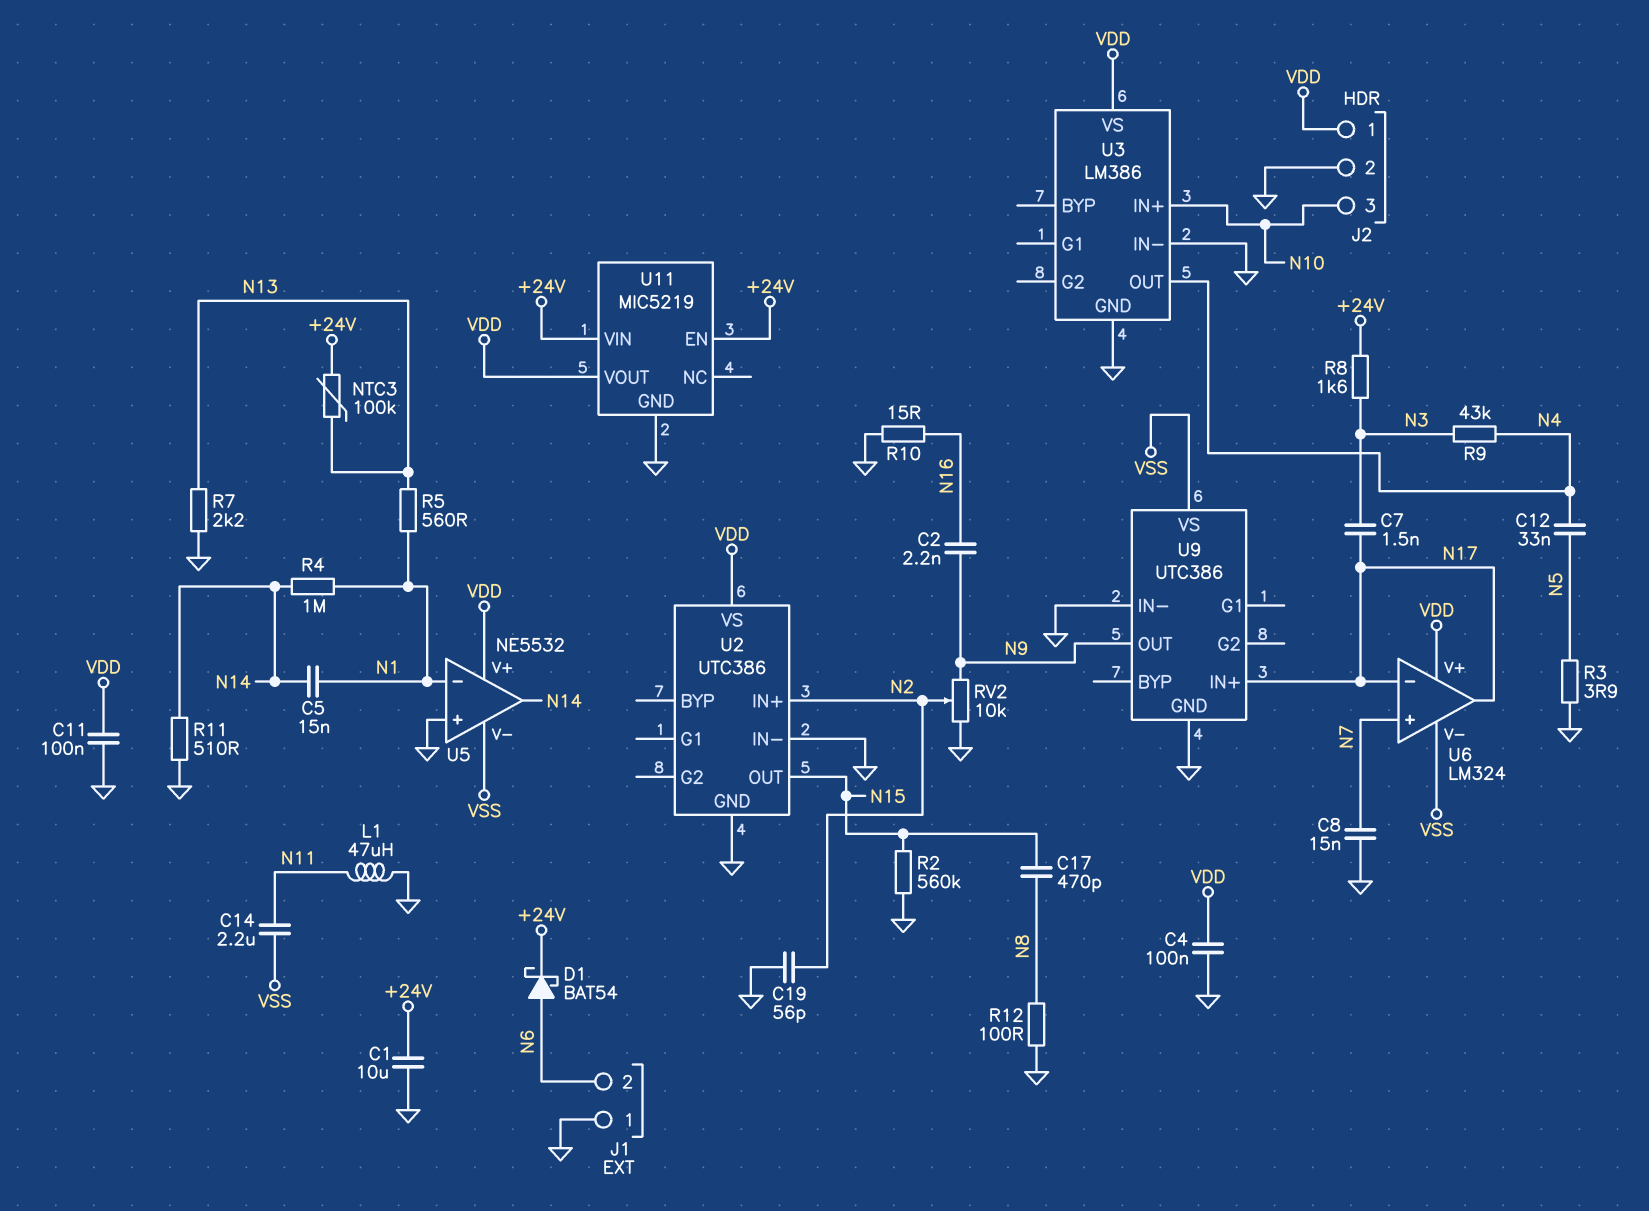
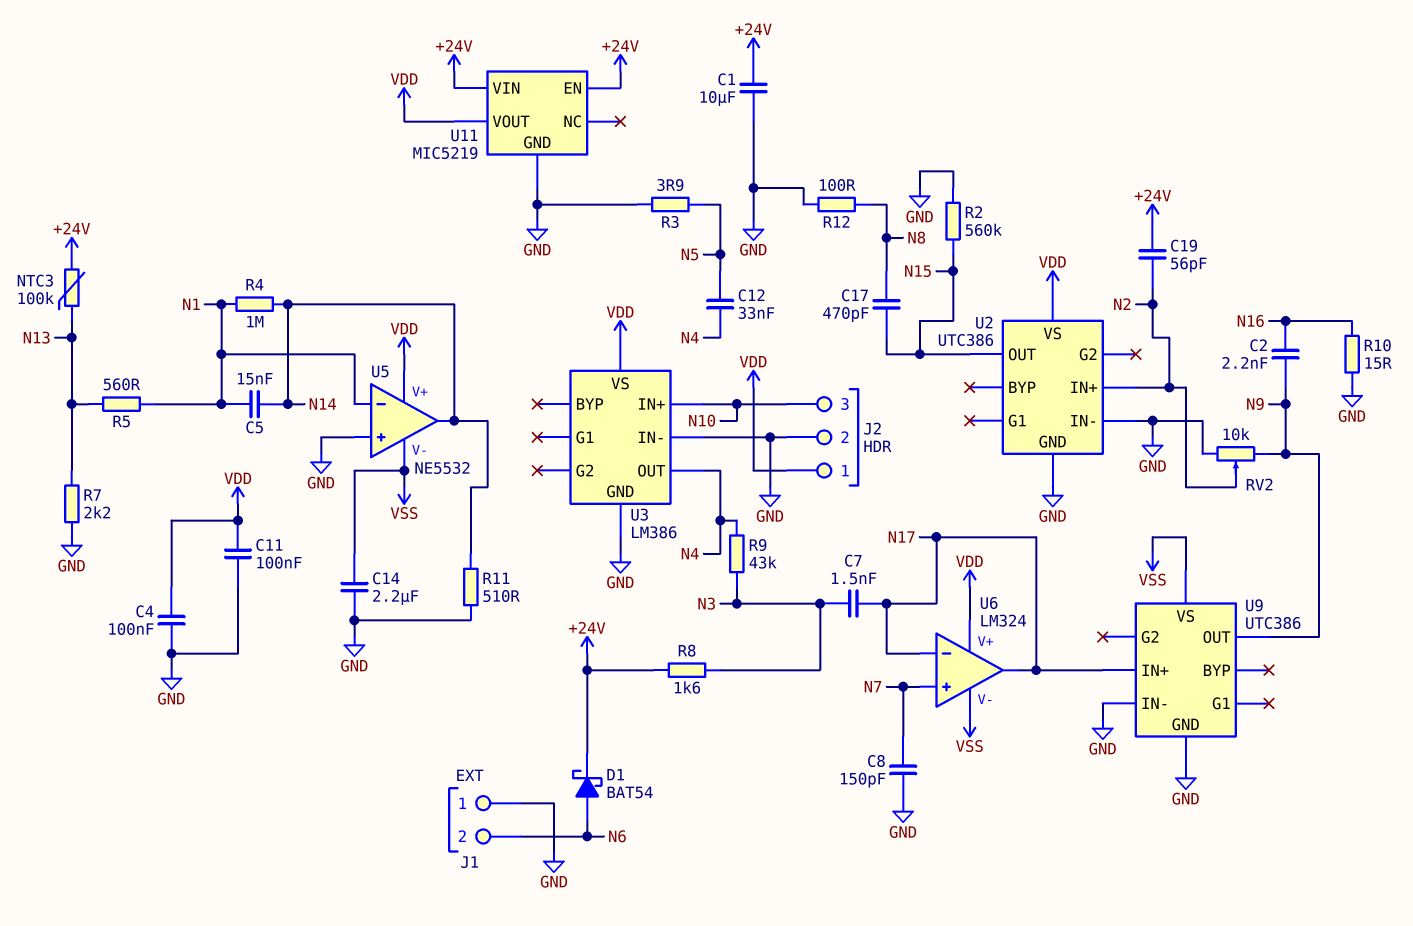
C8: 15nF (GND, N7) -> 150pF (GND, N7)
C14: 2.2uF (N11, VSS) -> 2.2uF (GND, VSS)
C19: 56pF (GND, N2) -> 56pF (+24V, N2)
L1: 47uH (GND, N11) -> none

